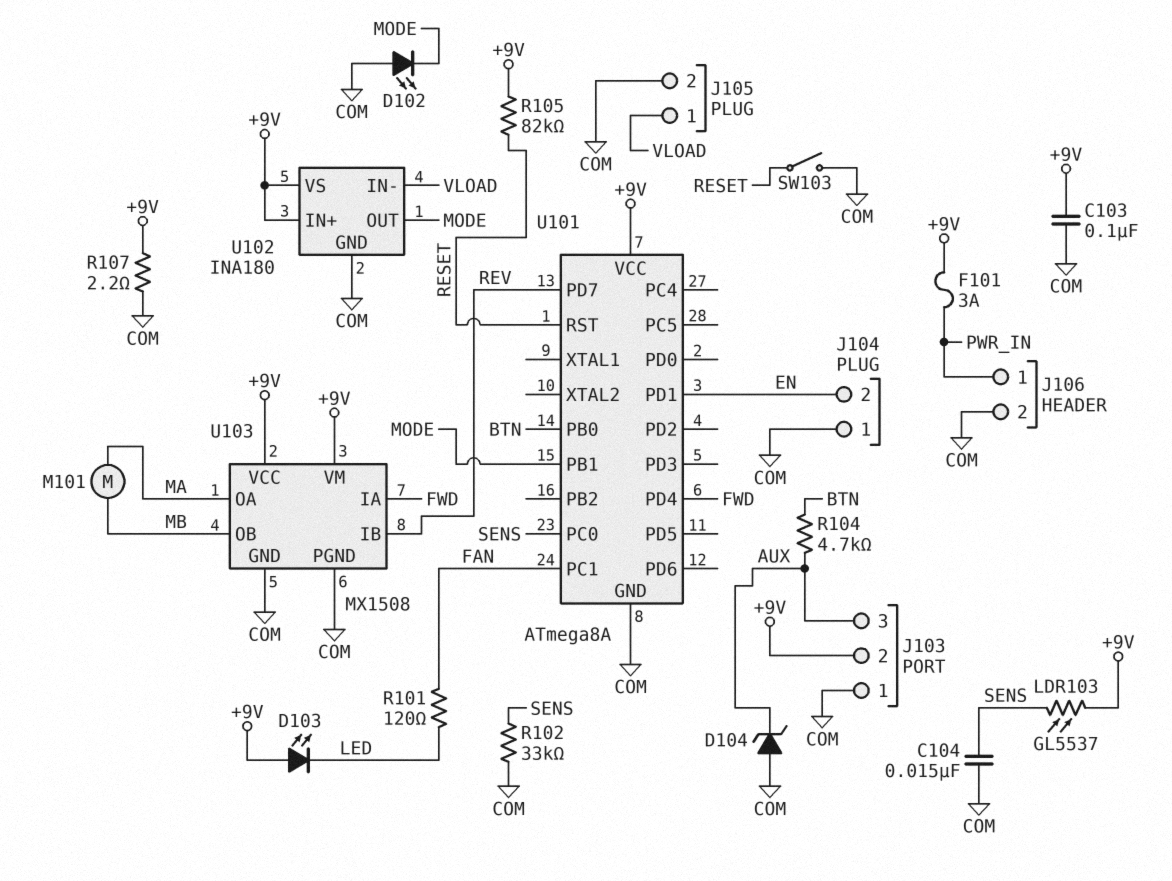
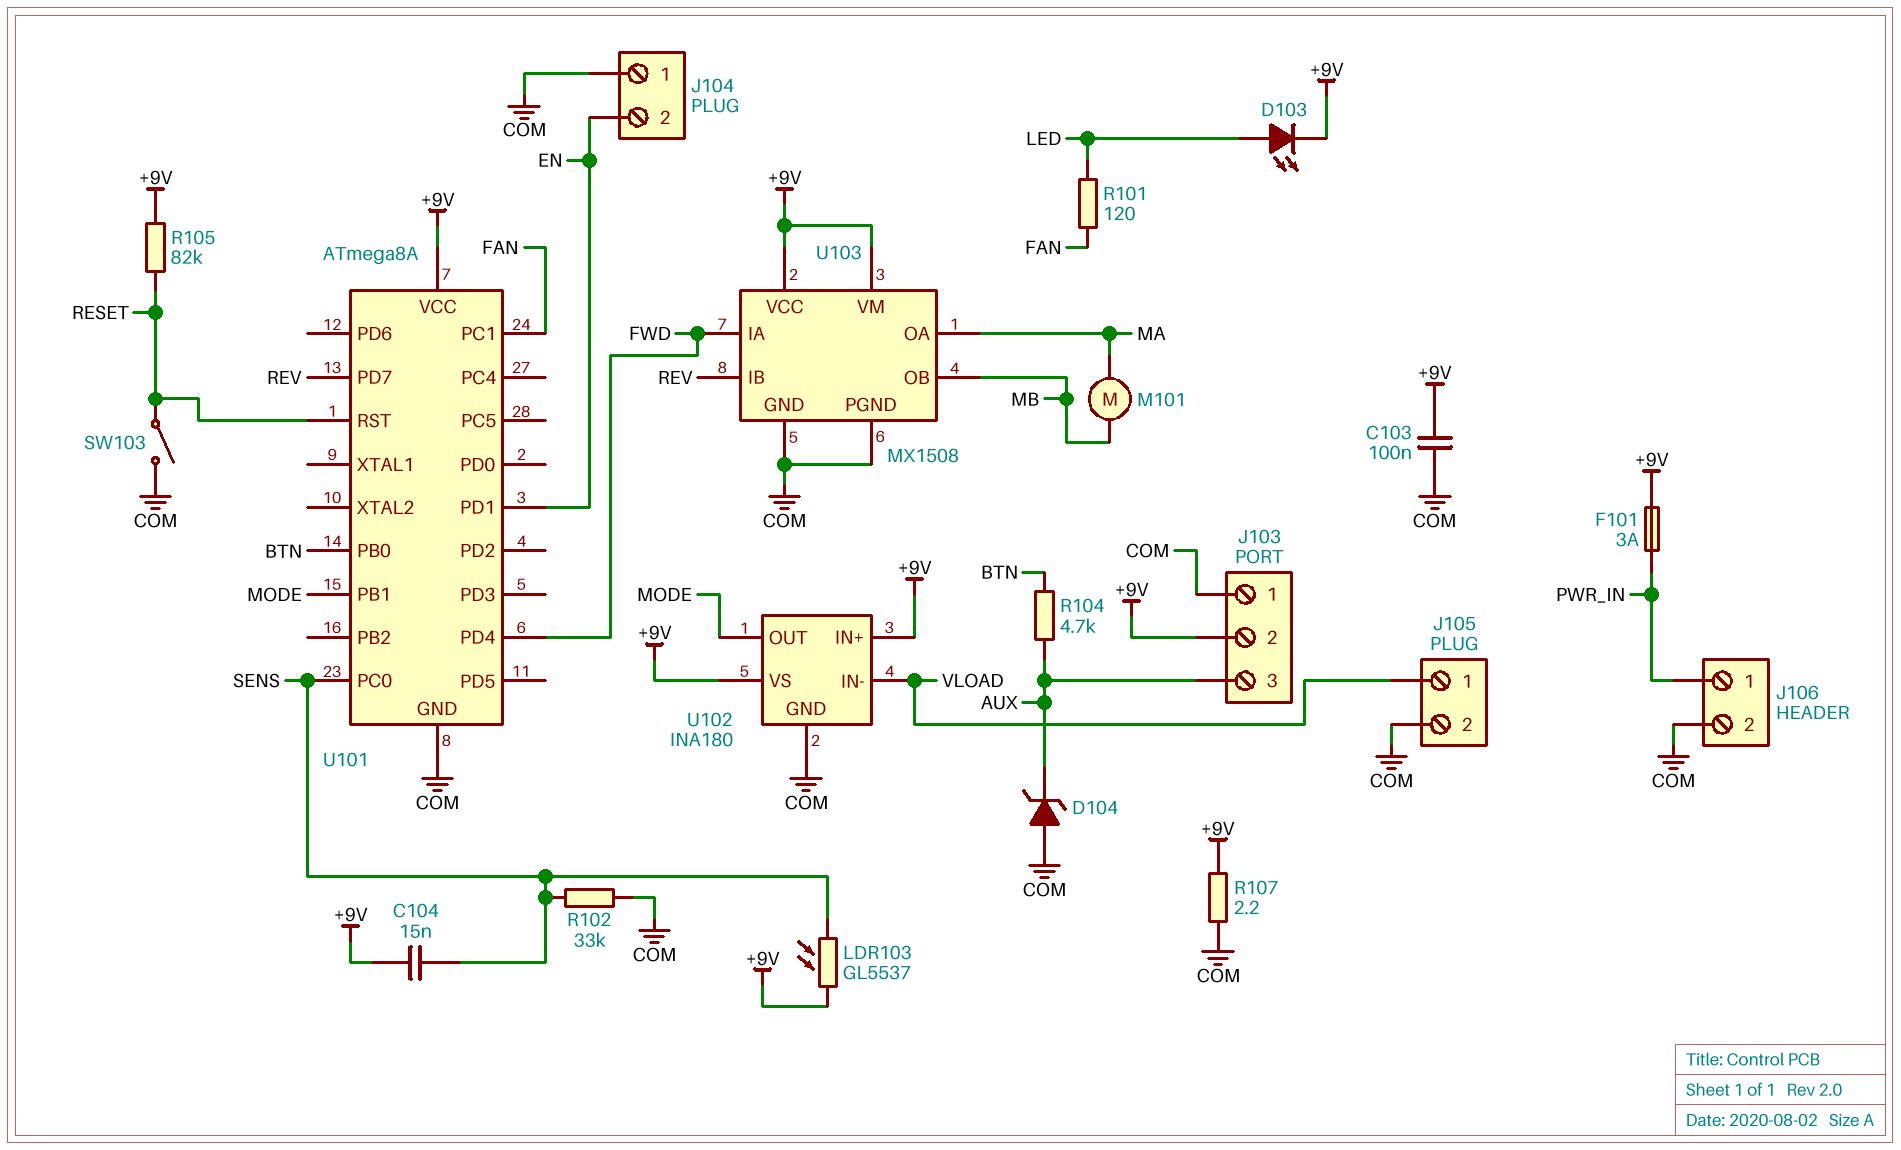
C104: 15nF (COM, SENS) -> 15nF (+9V, SENS)
D102: LED (A COM, K MODE) -> none
D103: LED (A +9V, K LED) -> LED (A LED, K +9V)

